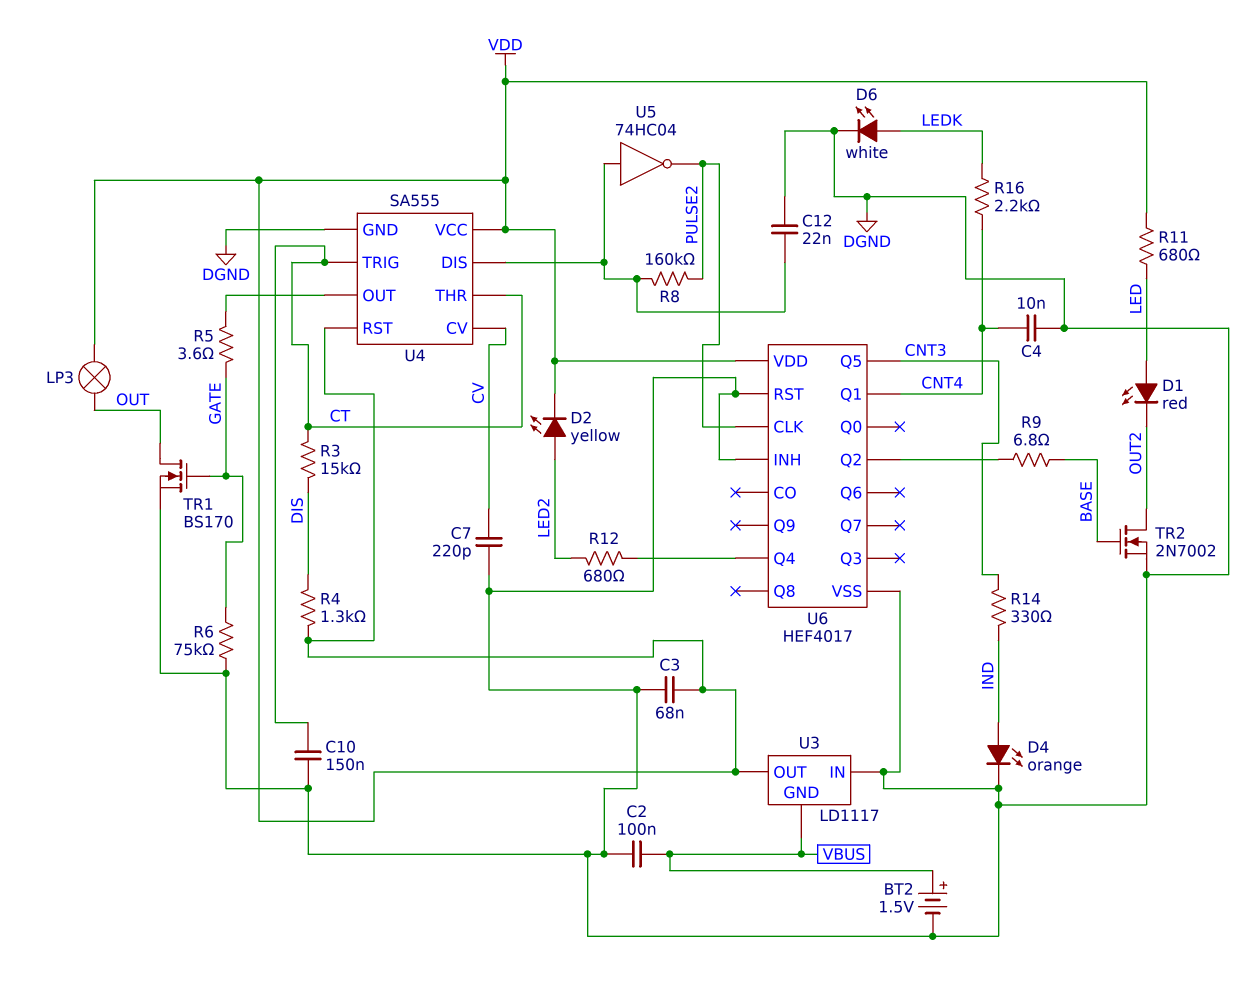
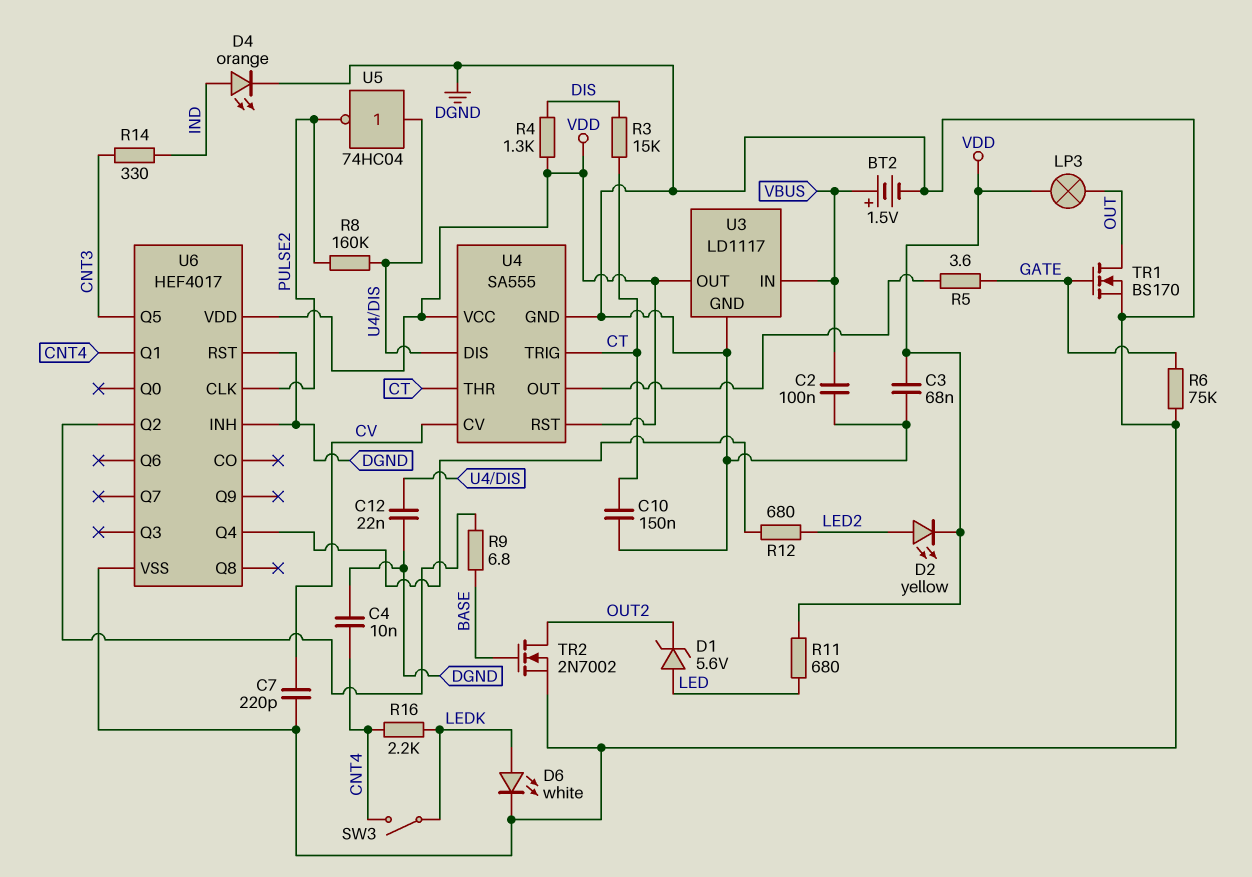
D1: LED red (A LED, K OUT2) -> zener 5.6V (A LED, K OUT2)
SW3: none -> switch (CNT4, LEDK)
U3 pin GND: VBUS -> DGND
U3 pin IN: DGND -> VBUS

